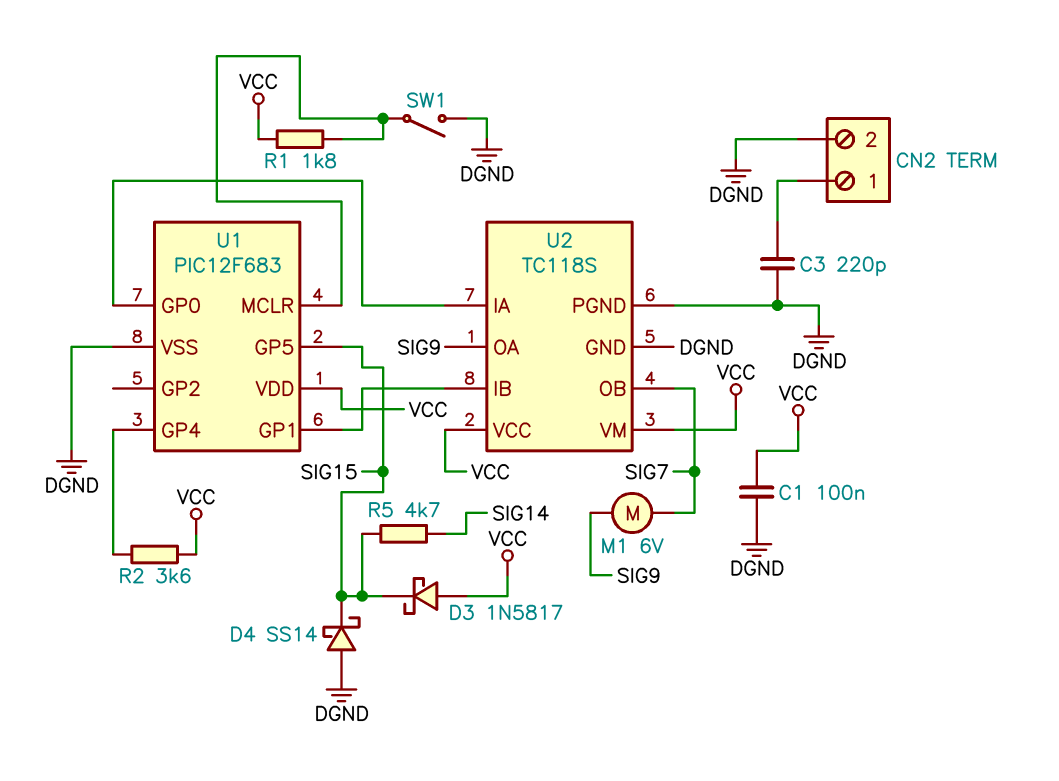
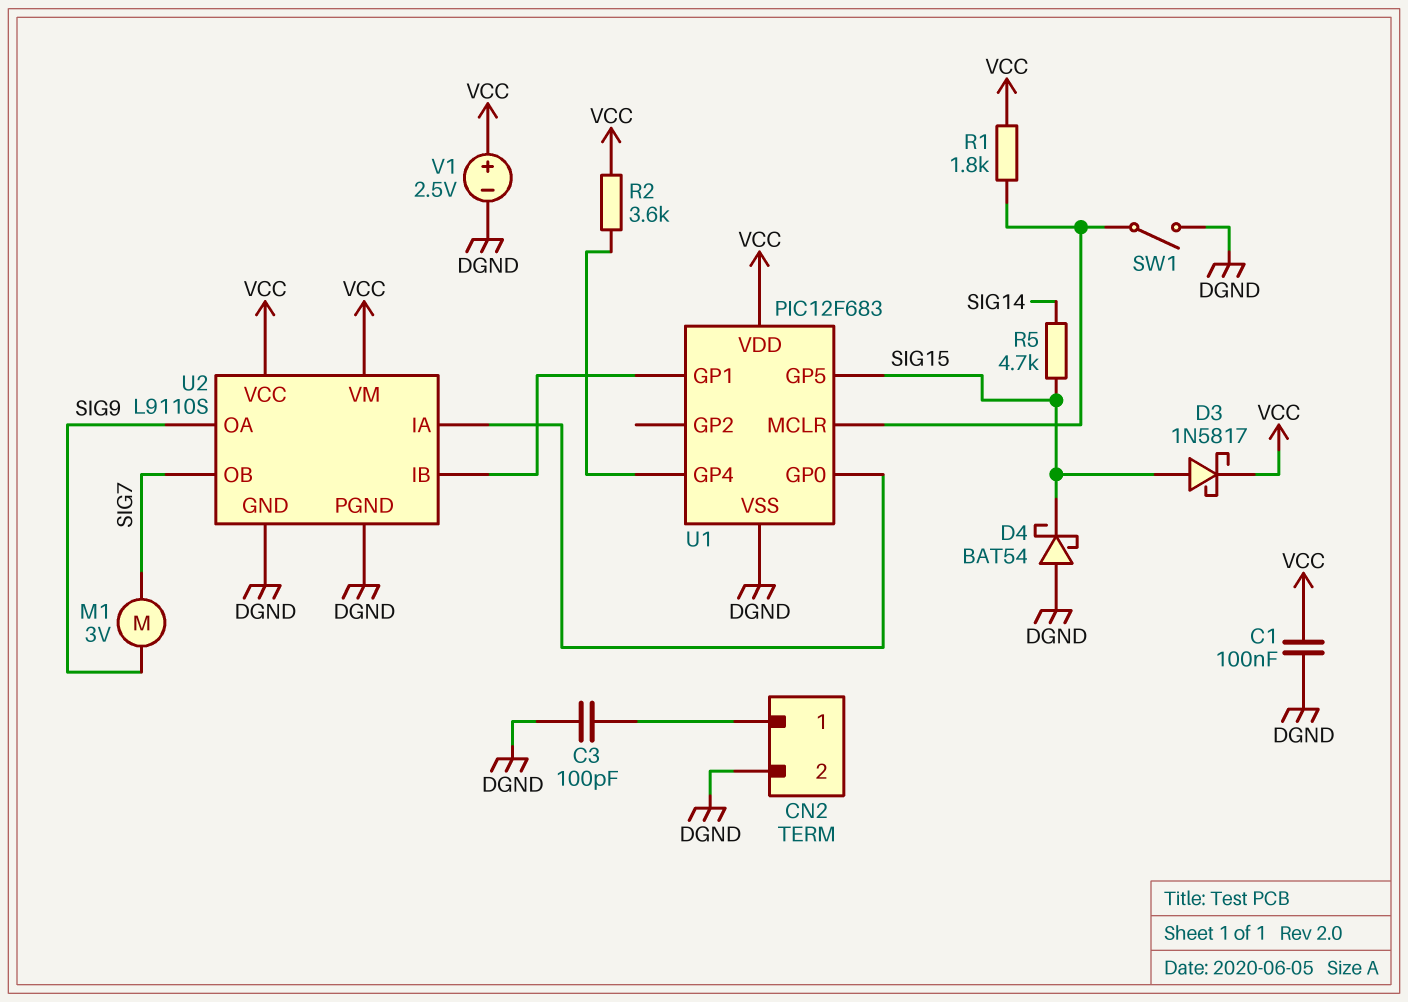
C3: 220pF (CN2/1, DGND) -> 100pF (CN2/1, DGND)
D3: schottky 1N5817 (A VCC, K SIG15) -> schottky 1N5817 (A SIG15, K VCC)
D4: schottky SS14 (A DGND, K SIG15) -> schottky BAT54 (A DGND, K SIG15)
M1: motor 6V (SIG7, SIG9) -> motor 3V (SIG7, SIG9)
U2: TC118S -> L9110S
V1: none -> 2.5V (plus VCC, minus DGND)

